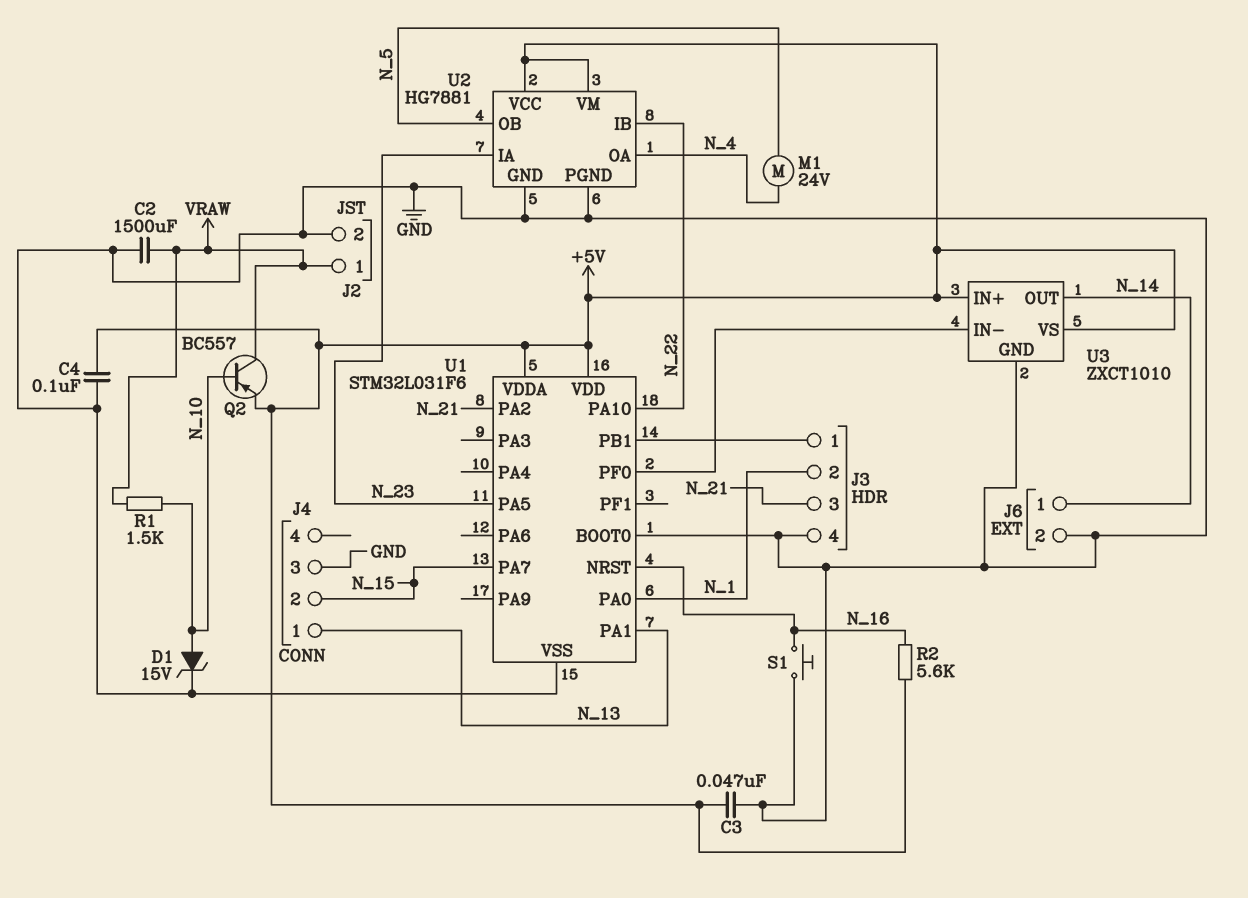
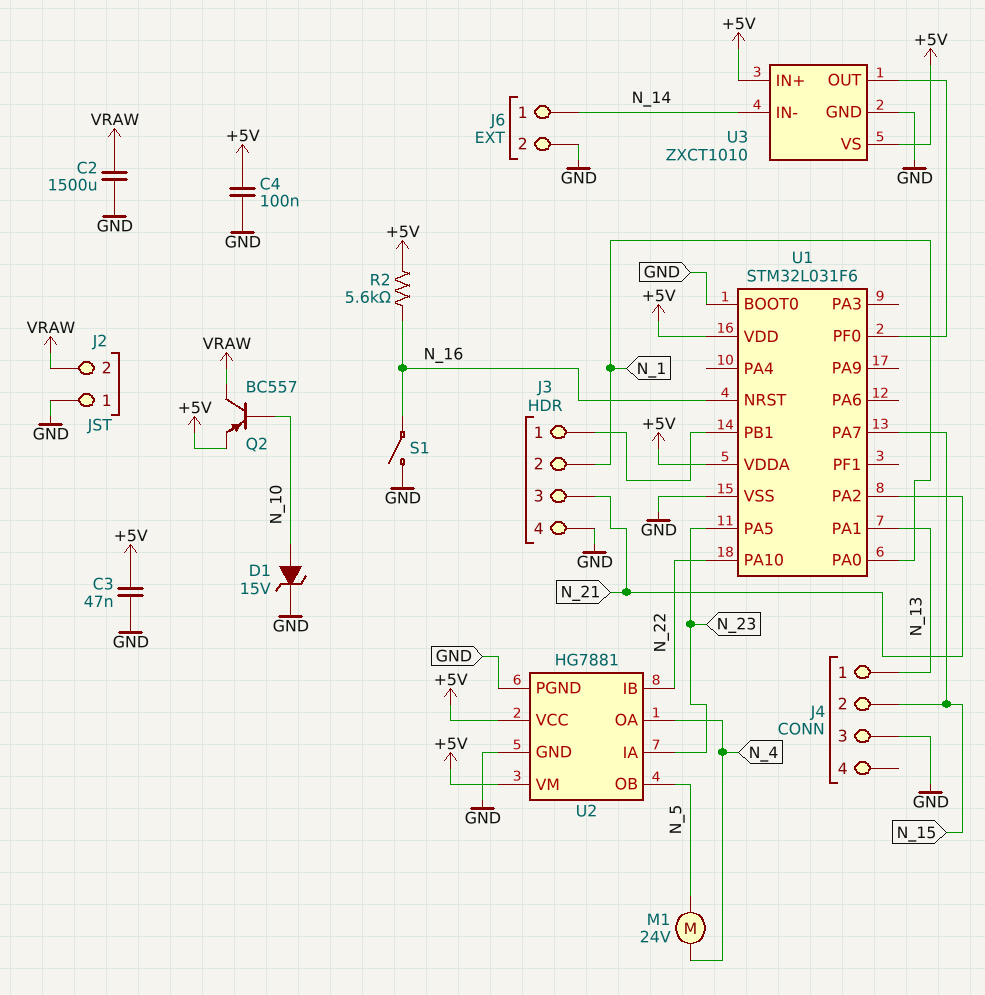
J2 pin 1: VRAW -> GND
J2 pin 2: GND -> VRAW
R1: 1.5k (N_10, VRAW) -> none
S1: button (GND, N_16) -> switch (GND, N_16)
U3 pin IN-: U1/PF0 -> N_14
U3 pin OUT: N_14 -> U1/PF0

